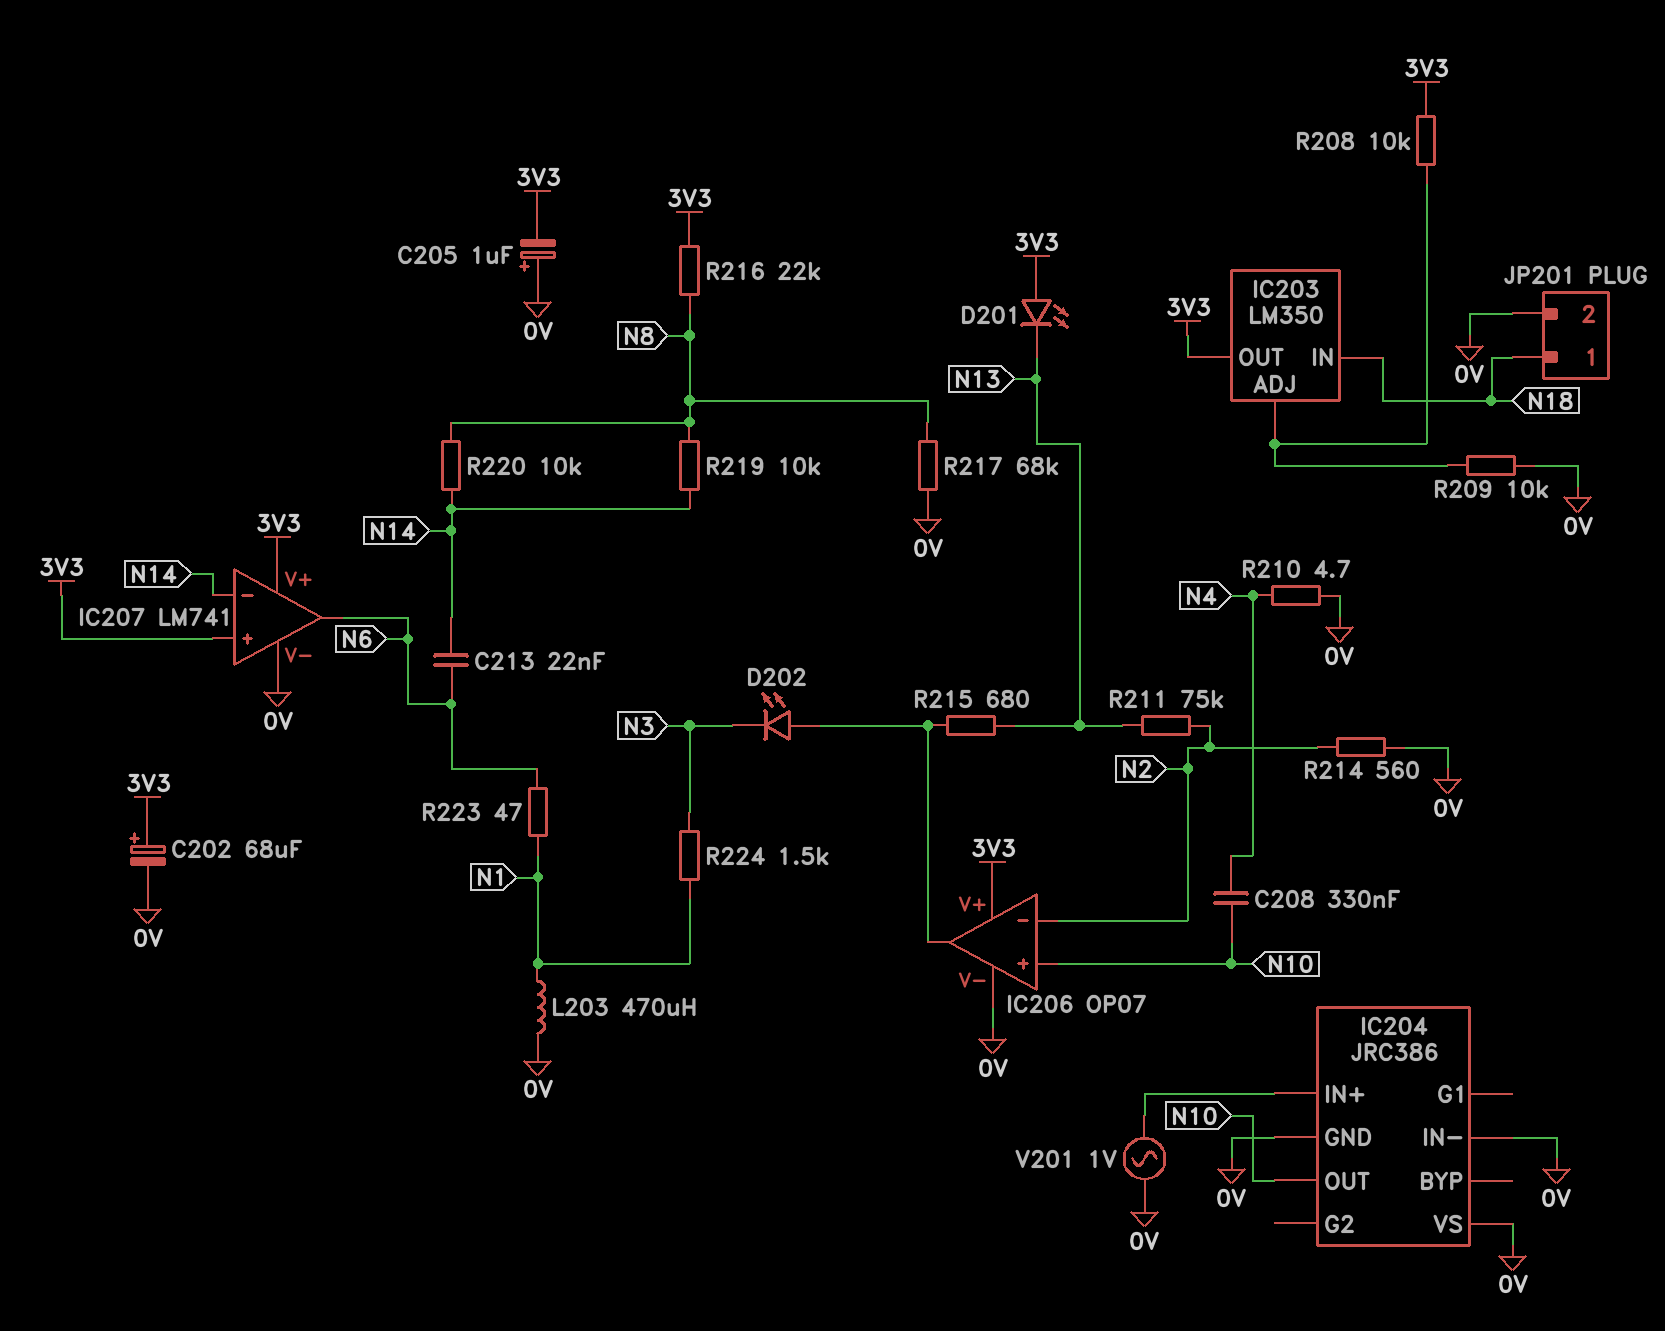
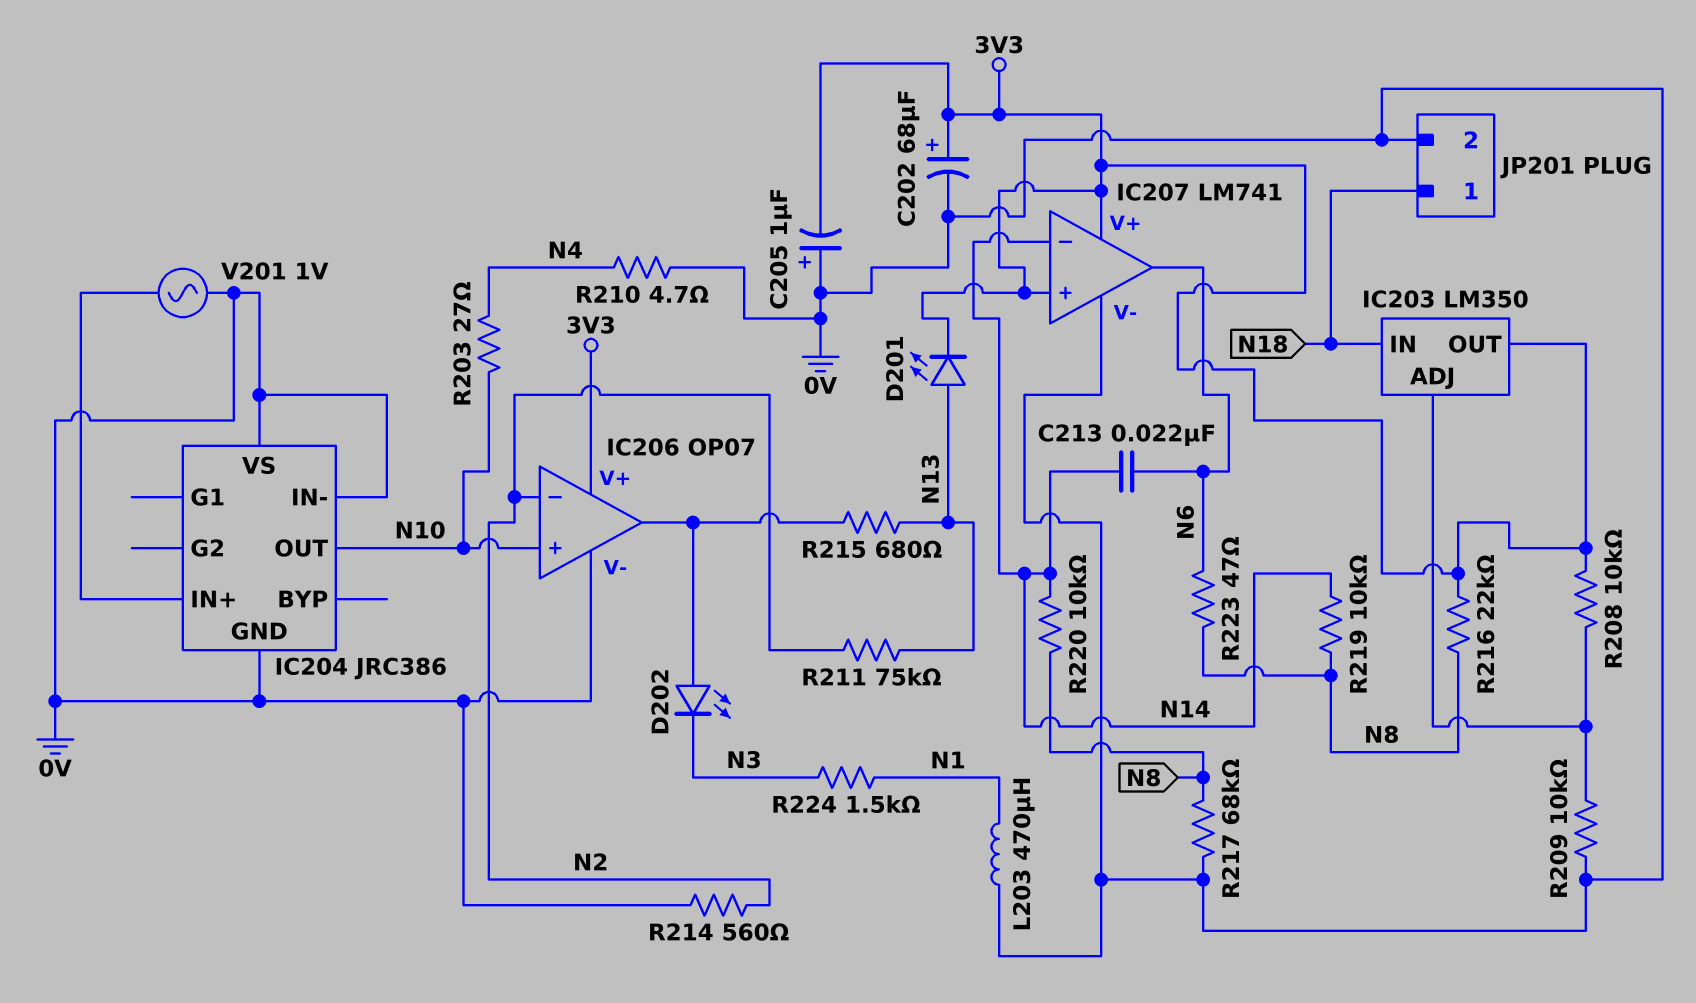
C208: 330nF (N4, N10) -> none
D201: LED (A 3V3, K N13) -> LED (A N13, K 3V3)
R203: none -> 27 (N4, N10)
R223: 47 (N1, N6) -> 47 (N6, N8)

